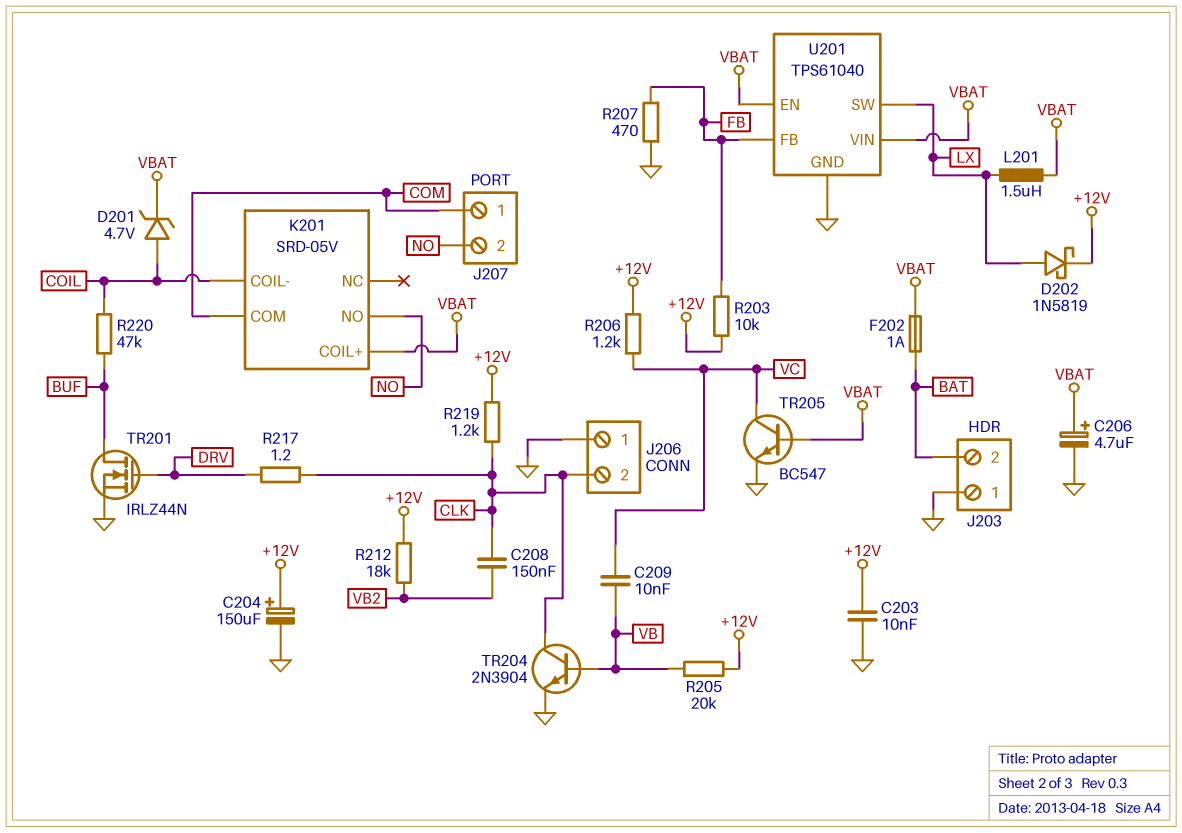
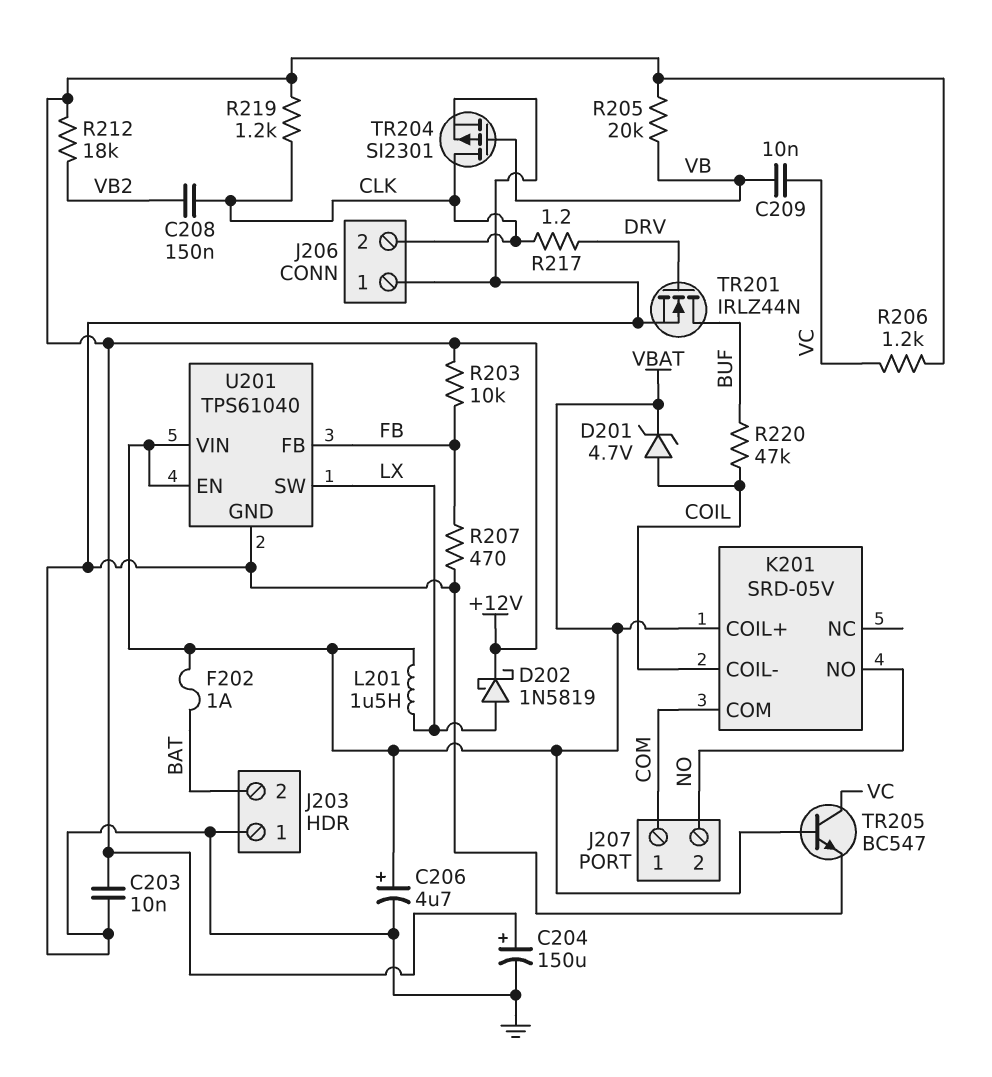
TR204: NPN 2N3904 (B VB, C CLK, E GND) -> PMOS SI2301 (G VB, D CLK, S GND)

